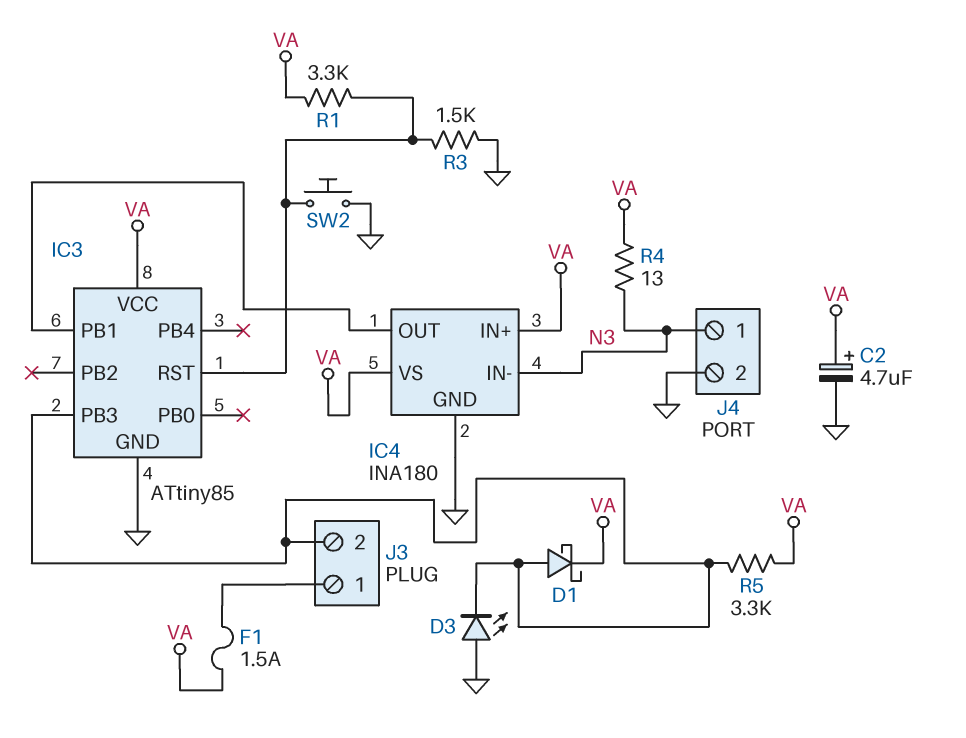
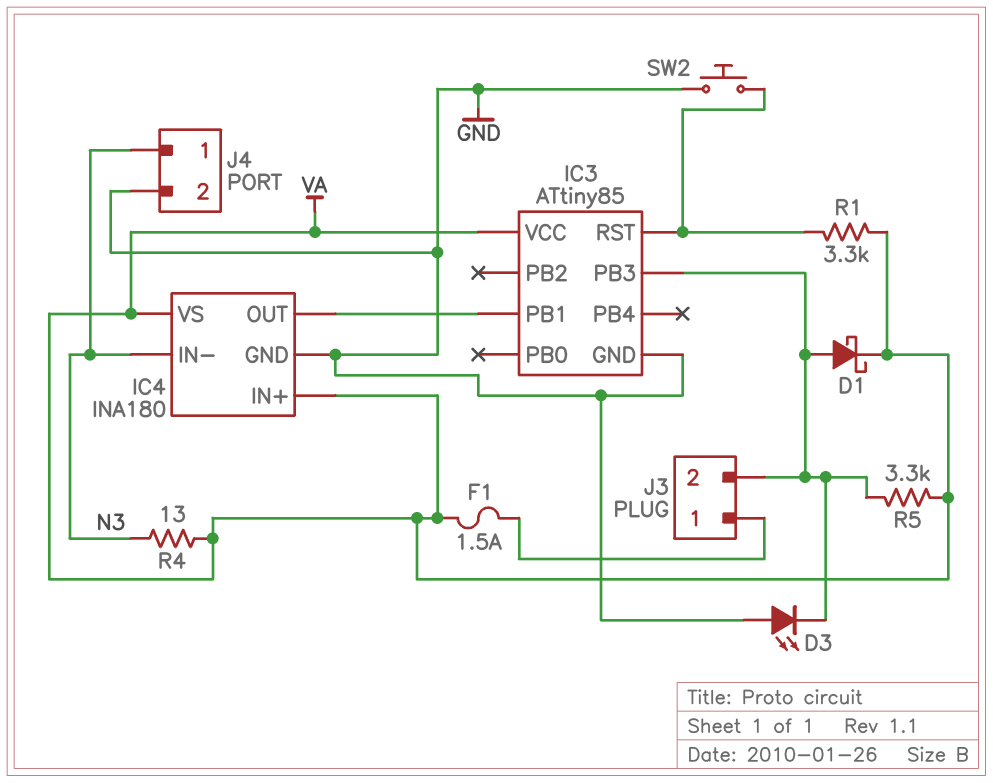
C2: 4.7uF (plus VA, minus GND) -> none
R3: 1.5k (GND, IC3/RST) -> none

